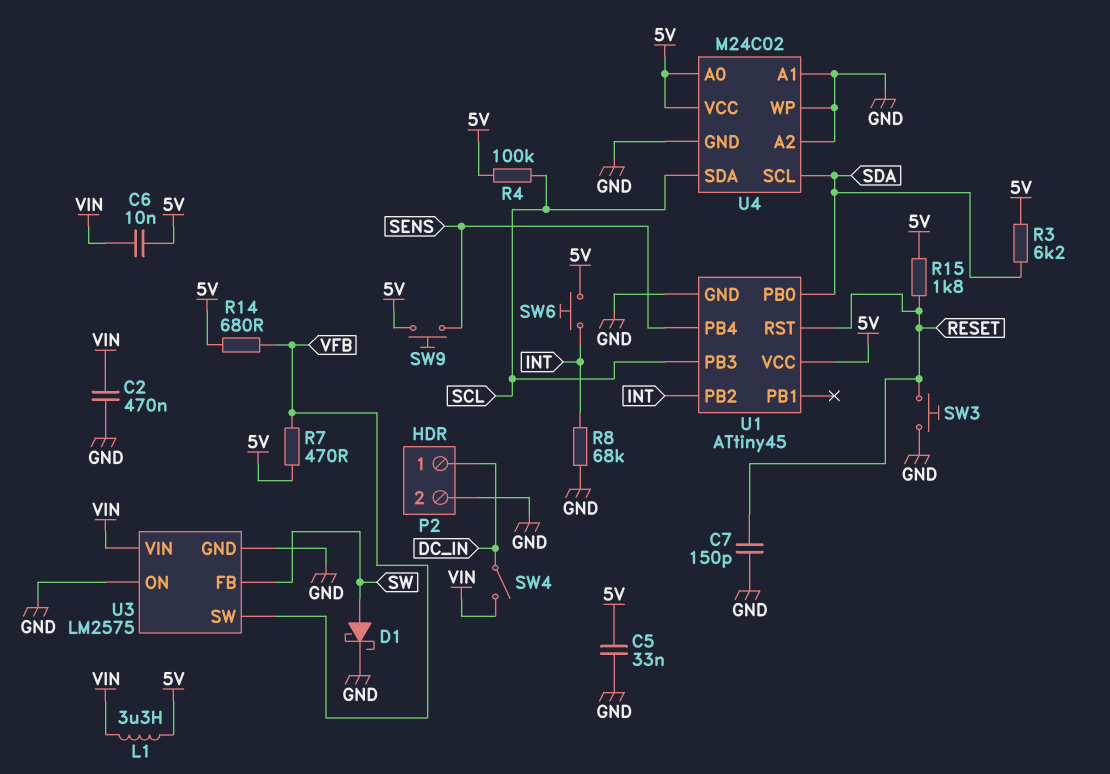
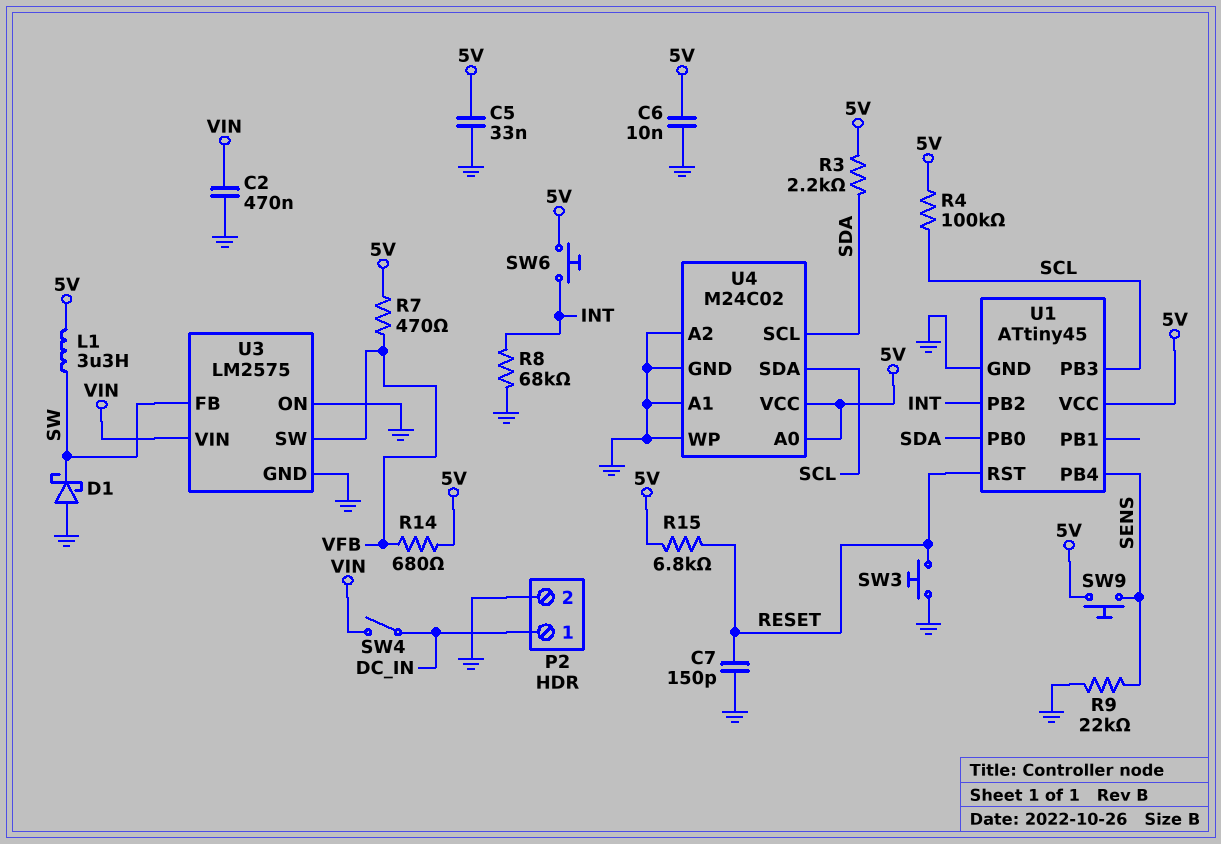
C6: 10nF (5V, VIN) -> 10nF (5V, GND)
D1: schottky (A SW, K GND) -> schottky (A GND, K SW)
L1: 3.3uH (5V, VIN) -> 3.3uH (5V, SW)
R3: 6.2k (5V, SDA) -> 2.2k (5V, SDA)
R9: none -> 22k (GND, SENS)
R15: 1.8k (5V, RESET) -> 6.8k (5V, RESET)

